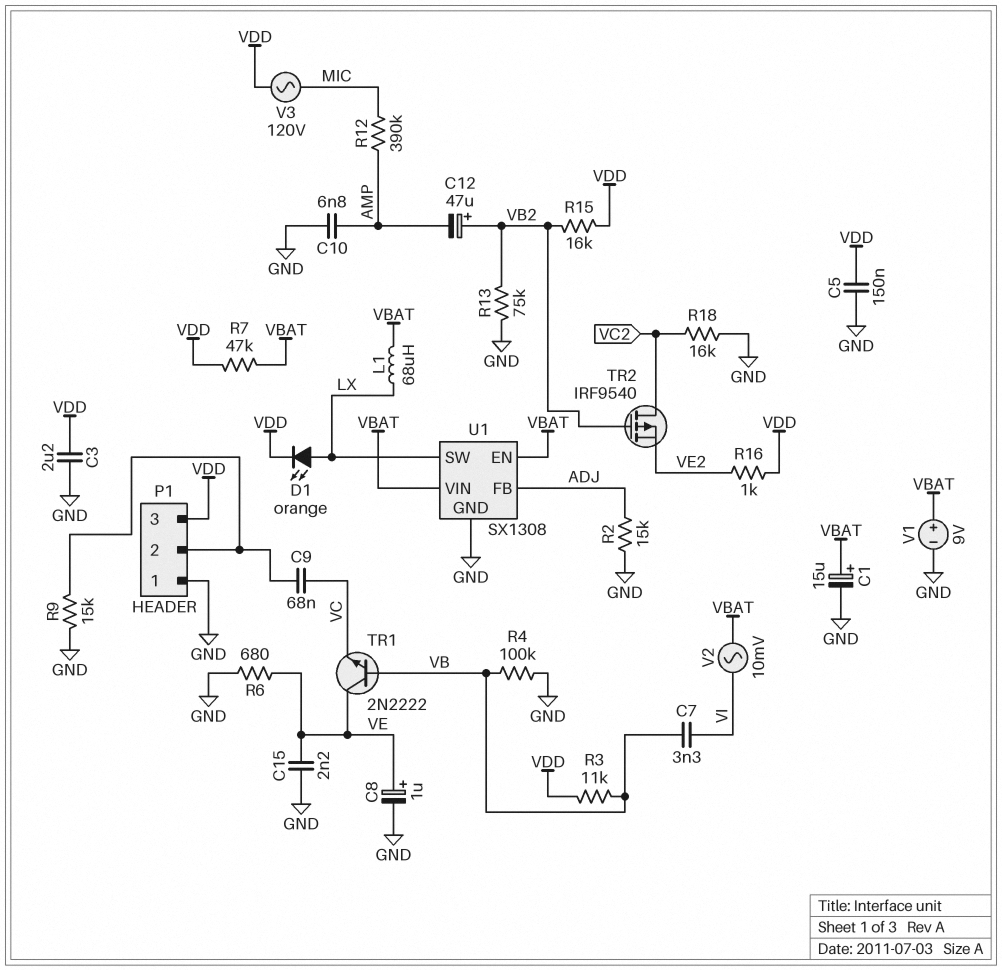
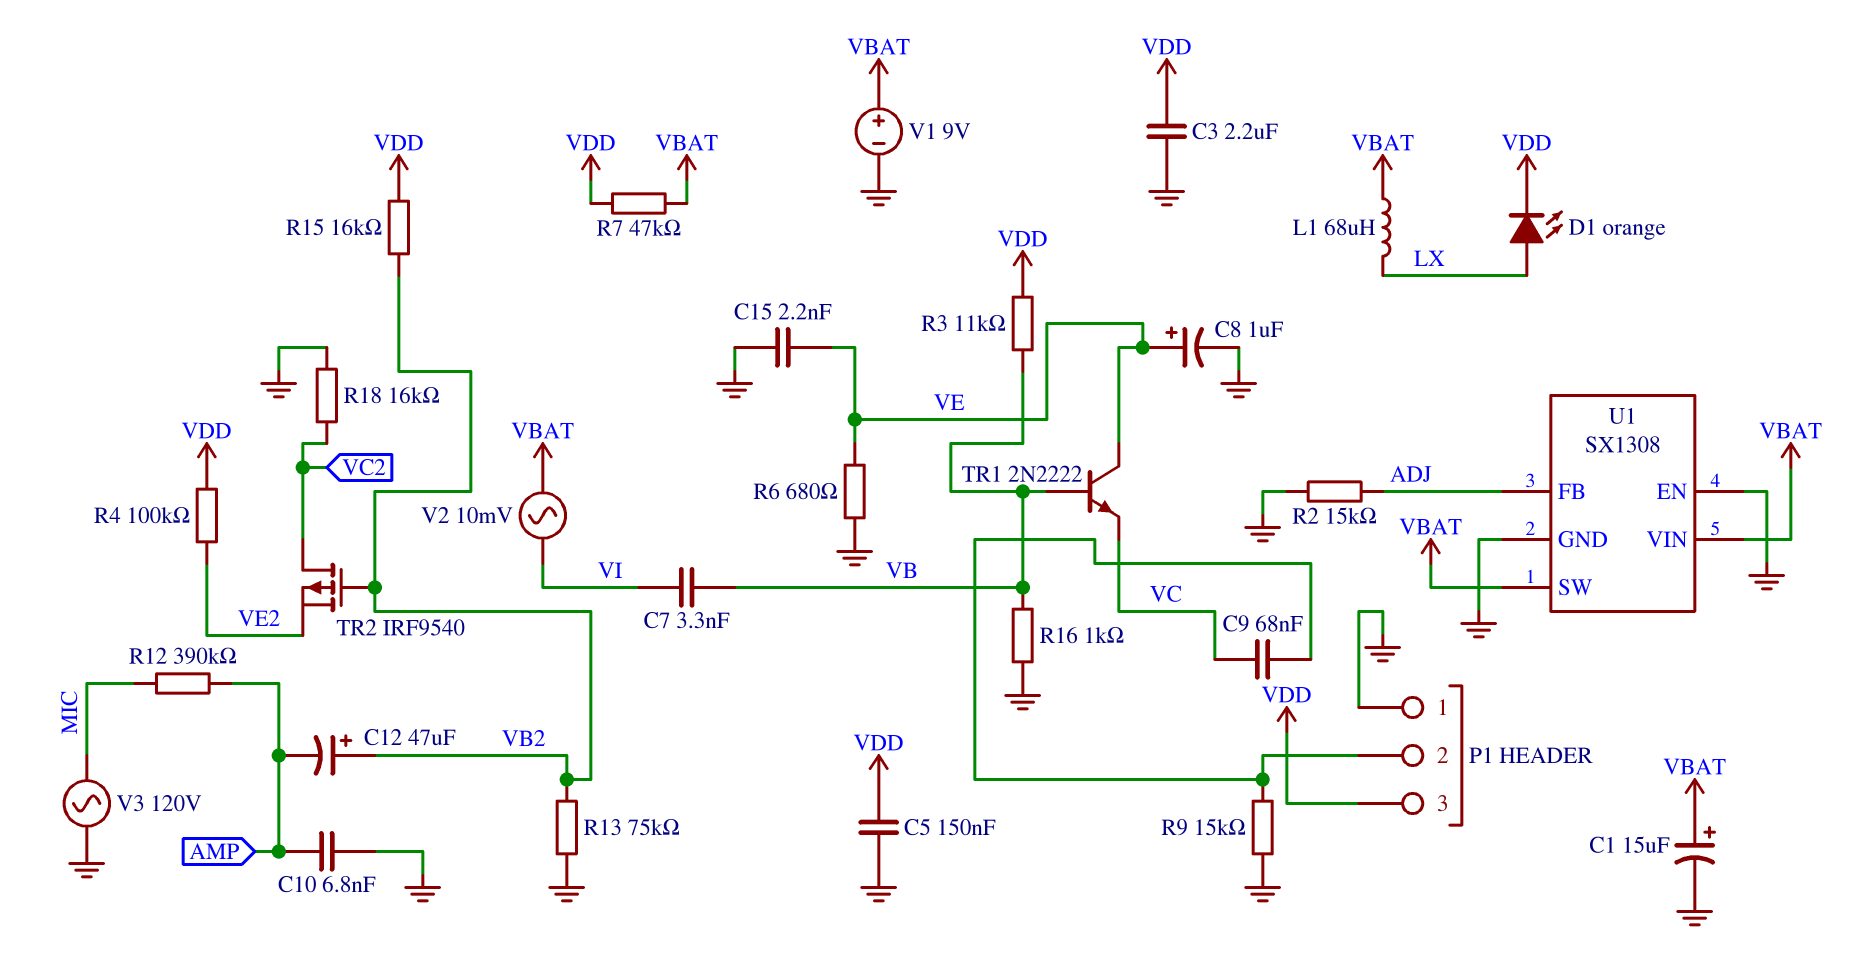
R4: 100k (GND, VB) -> 100k (VDD, VE2)
R16: 1k (VDD, VE2) -> 1k (GND, VB)
U1 pin EN: VBAT -> GND
U1 pin SW: LX -> VBAT
V3: AC 120V (MIC, VDD) -> AC 120V (GND, MIC)

